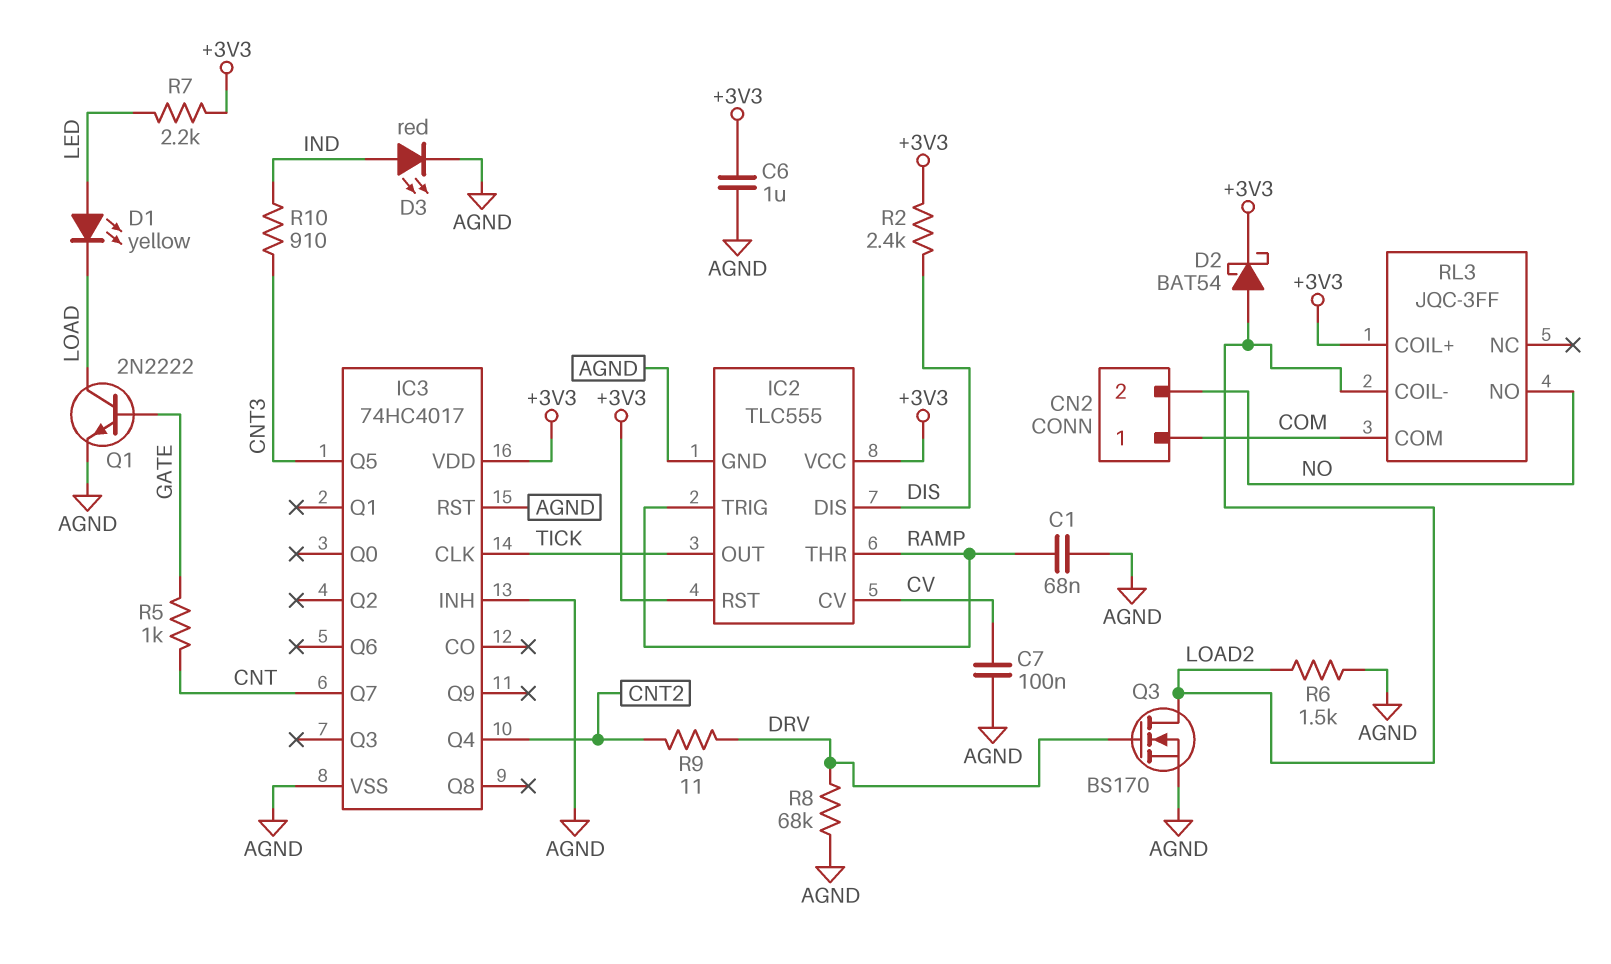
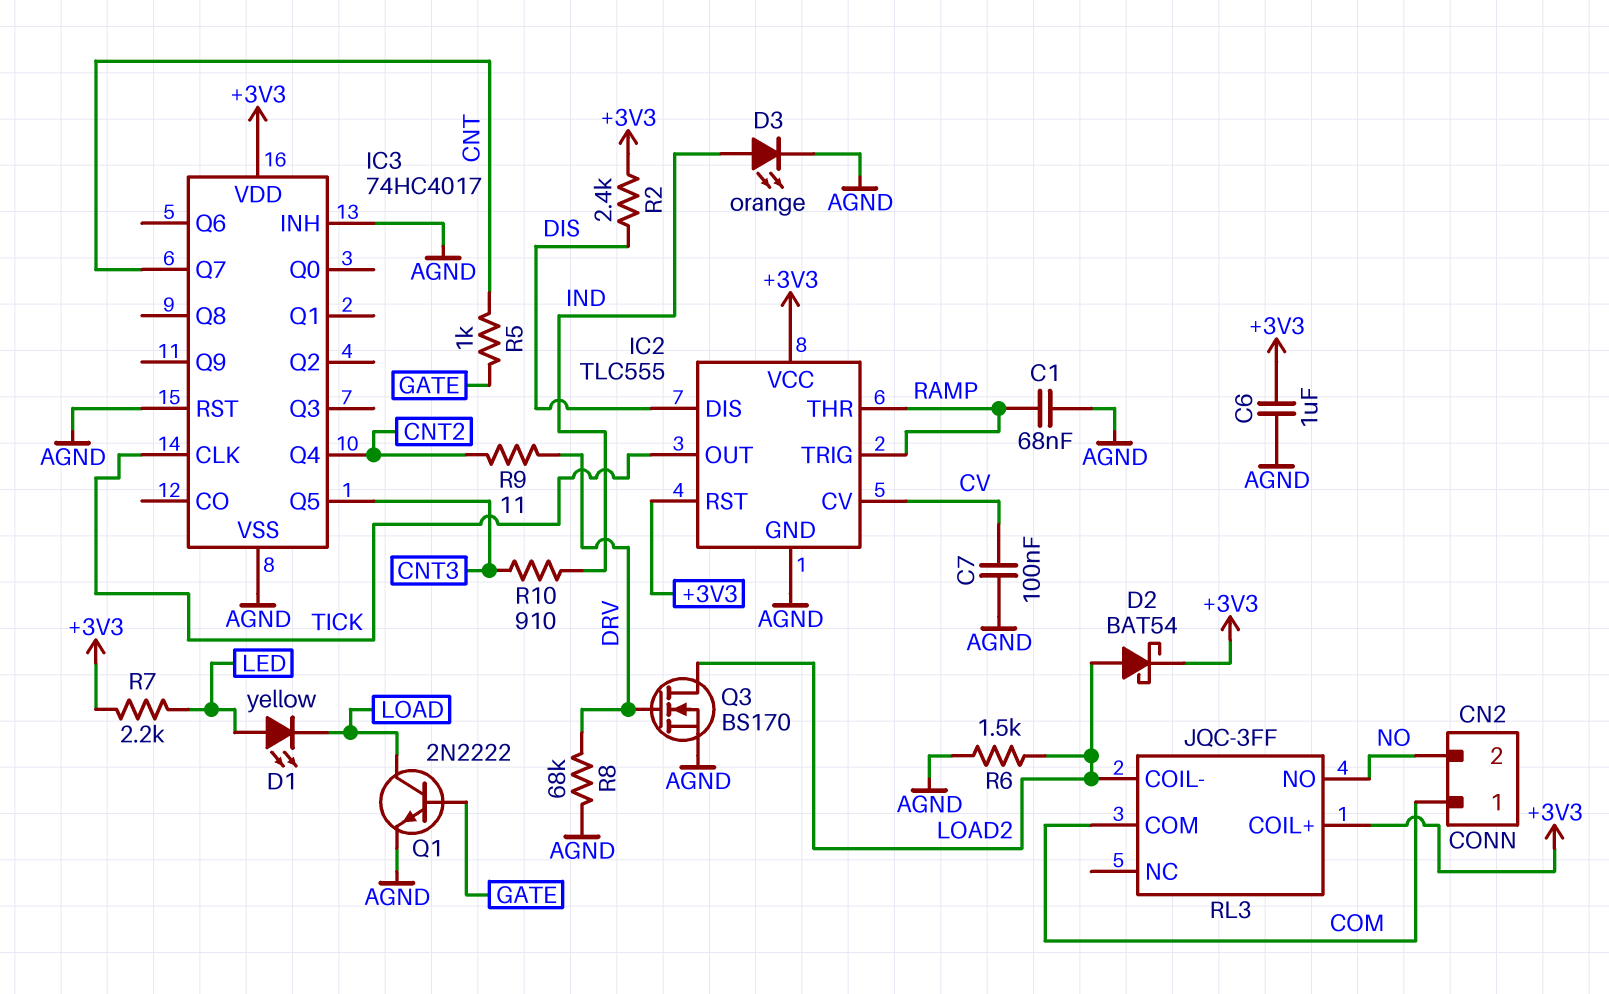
D3: LED red (A IND, K AGND) -> LED orange (A IND, K AGND)

